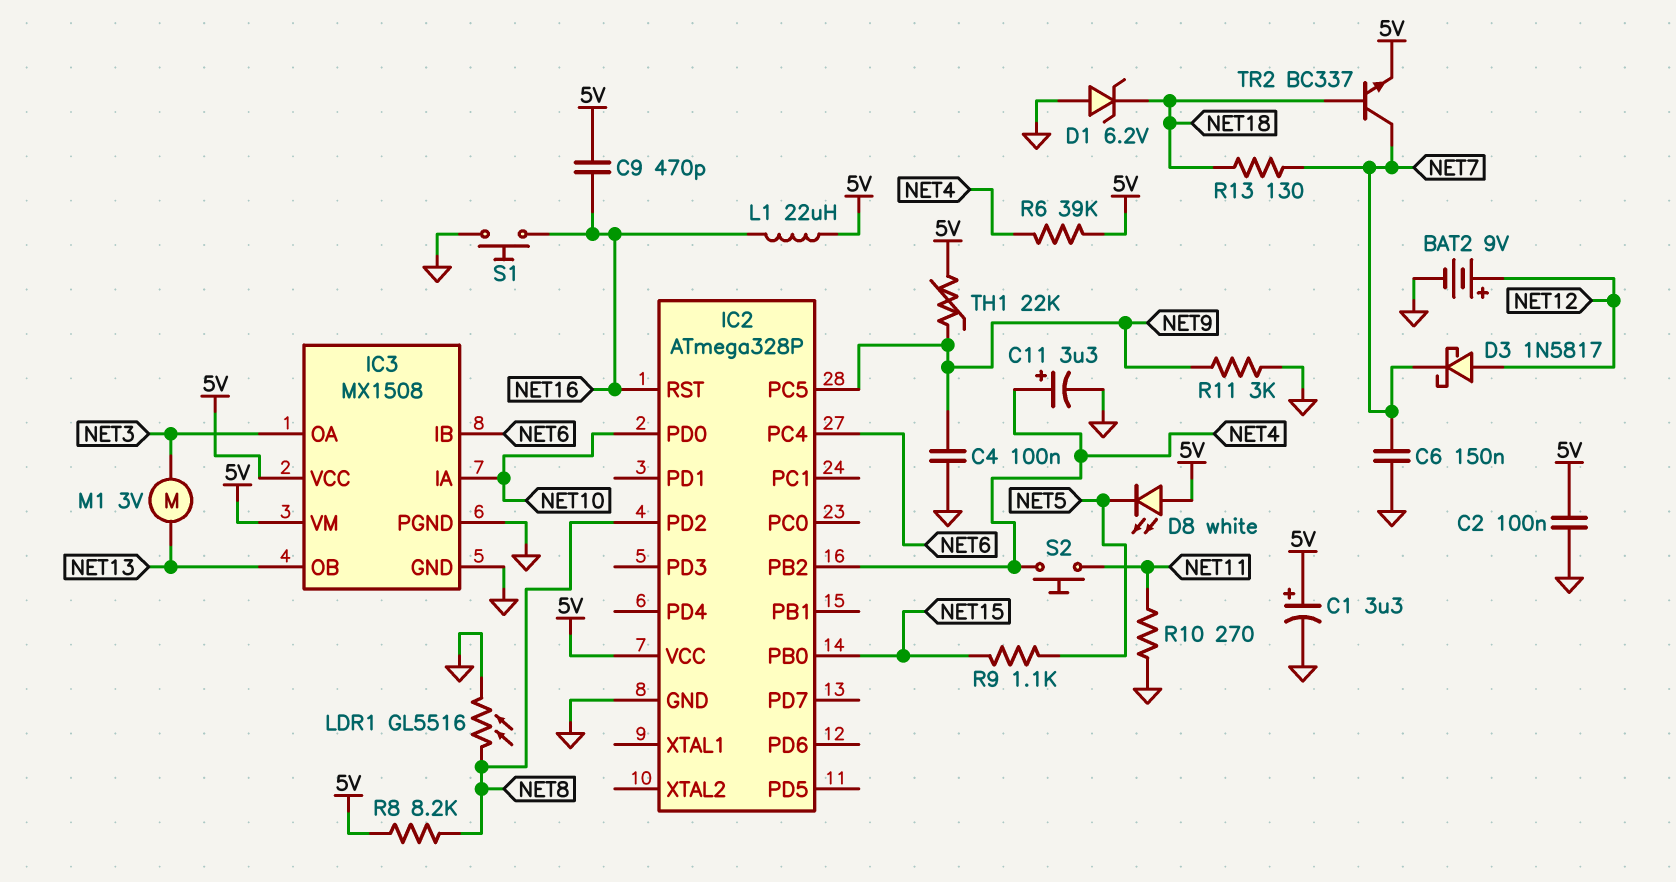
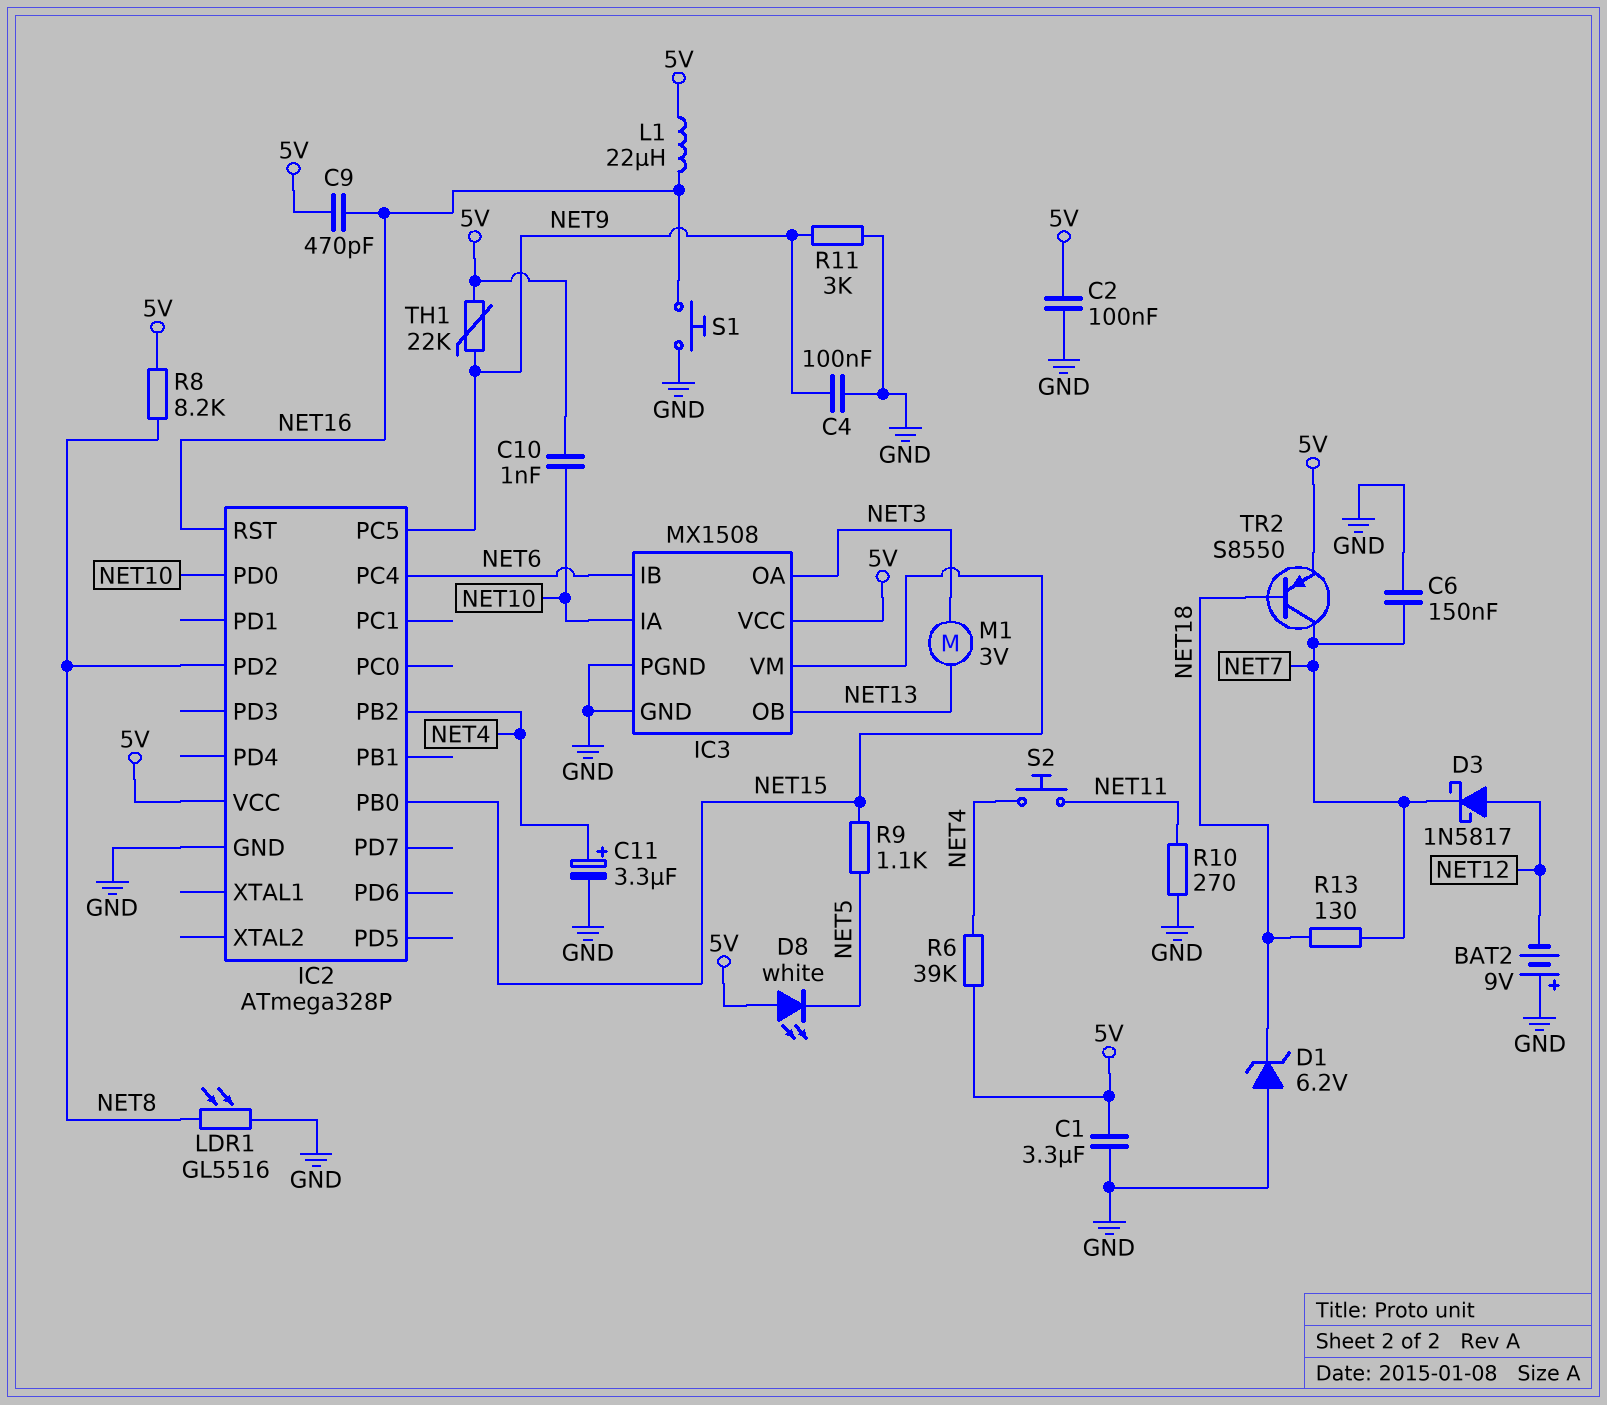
BAT2: 9V (plus NET12, minus GND) -> 9V (plus GND, minus NET12)
C1: 3.3uF (plus 5V, minus GND) -> 3.3uF (5V, GND)
C10: none -> 1nF (5V, NET10)
IC3 pin VM: 5V -> NET15
TR2: NPN BC337 (B NET18, C NET7, E 5V) -> PNP S8550 (B NET18, C NET7, E 5V)

